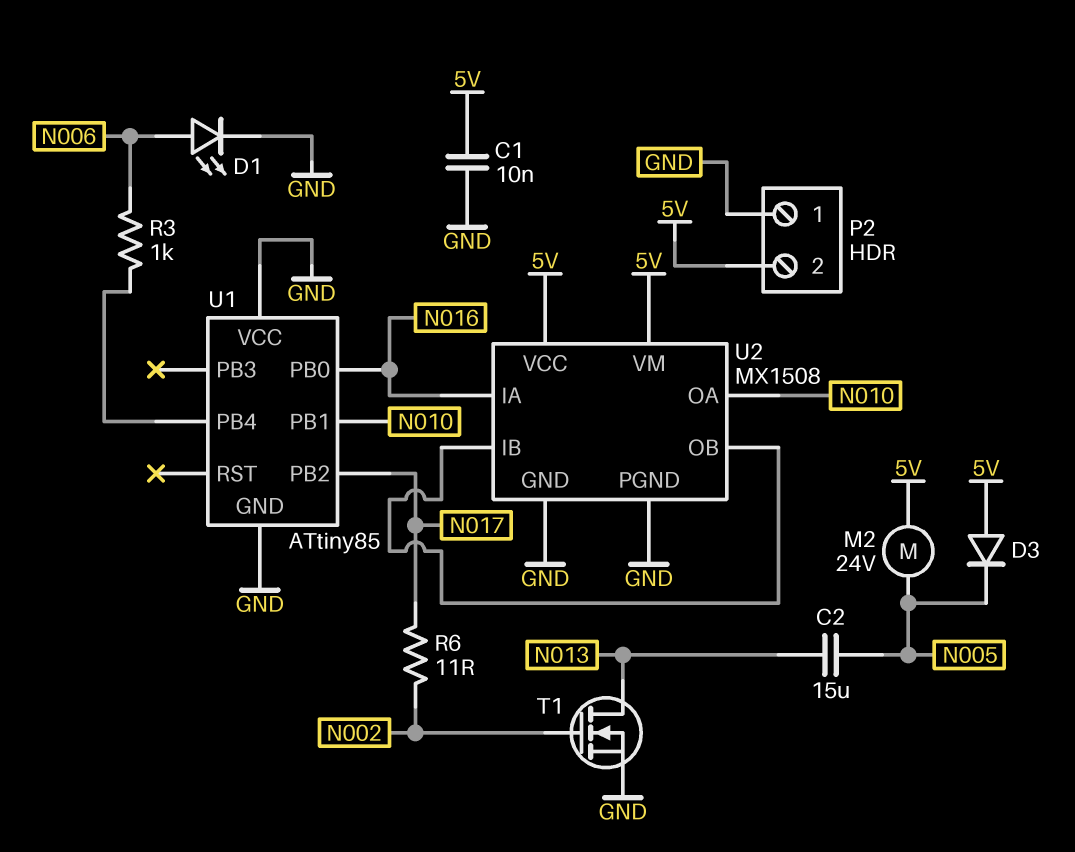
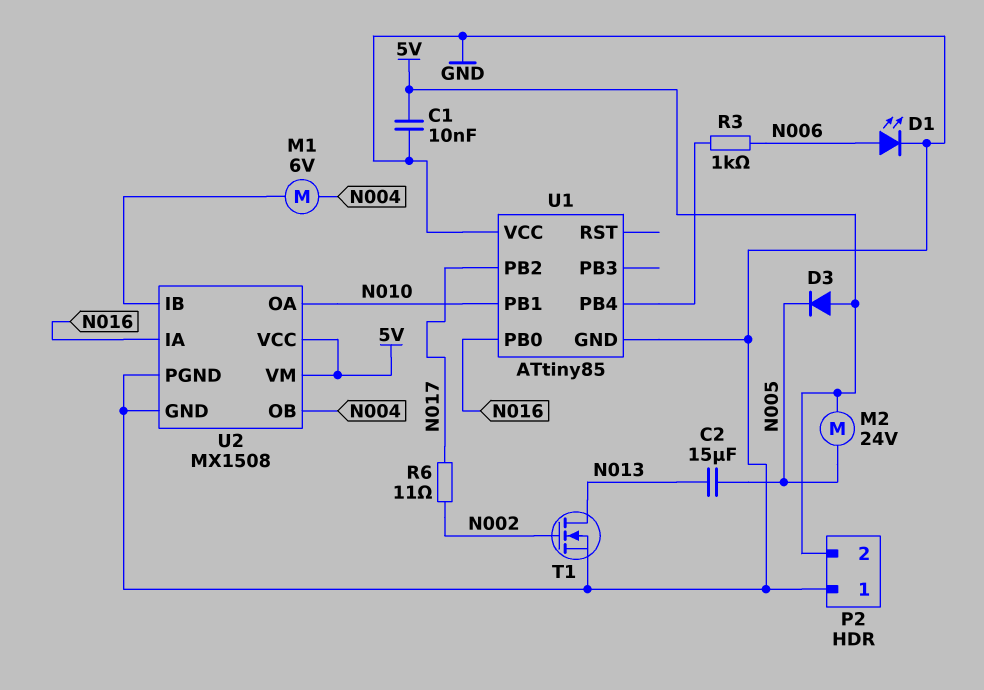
M1: none -> motor 6V (N004, U2/IB)
U2 pin OB: U2/IB -> N004

